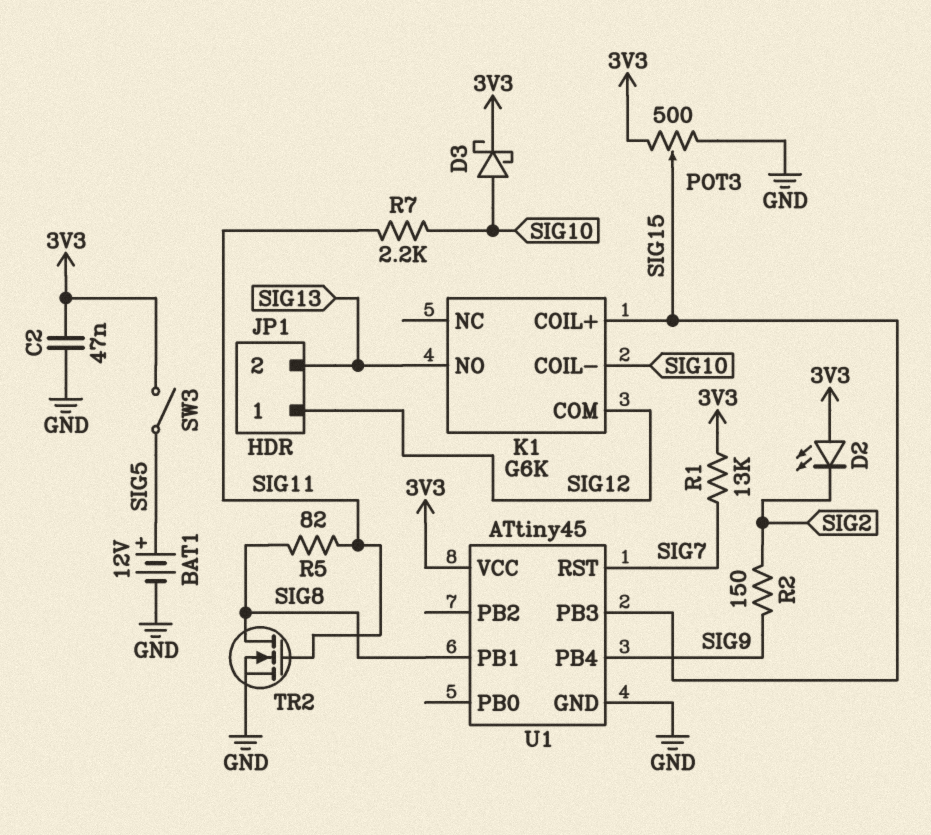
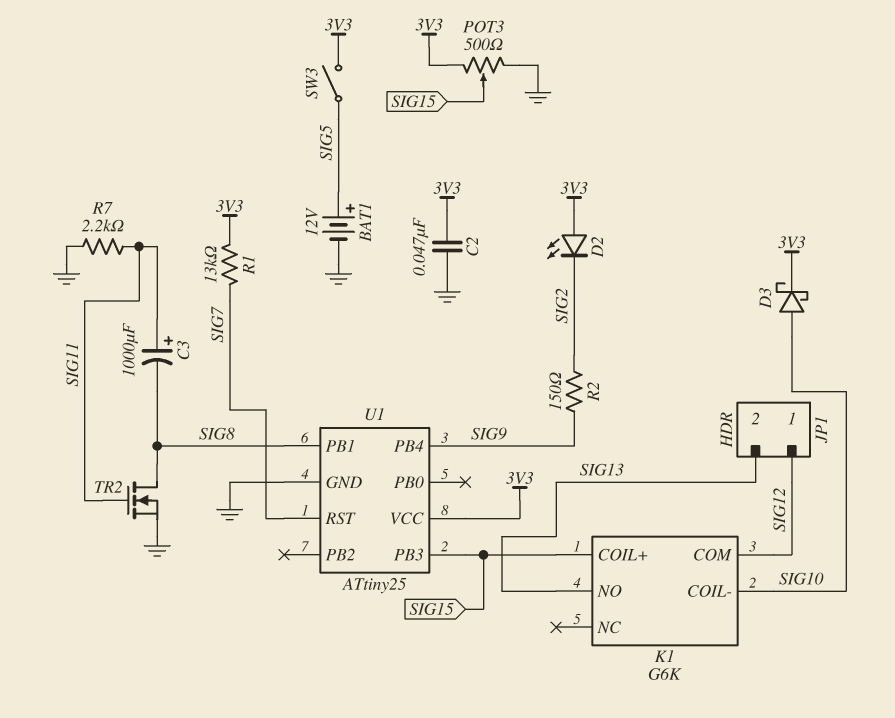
C3: none -> 1000uF (plus SIG11, minus SIG8)
R5: 82 (SIG8, SIG11) -> none
R7: 2.2k (SIG10, SIG11) -> 2.2k (GND, SIG11)
U1: ATtiny45 -> ATtiny25

